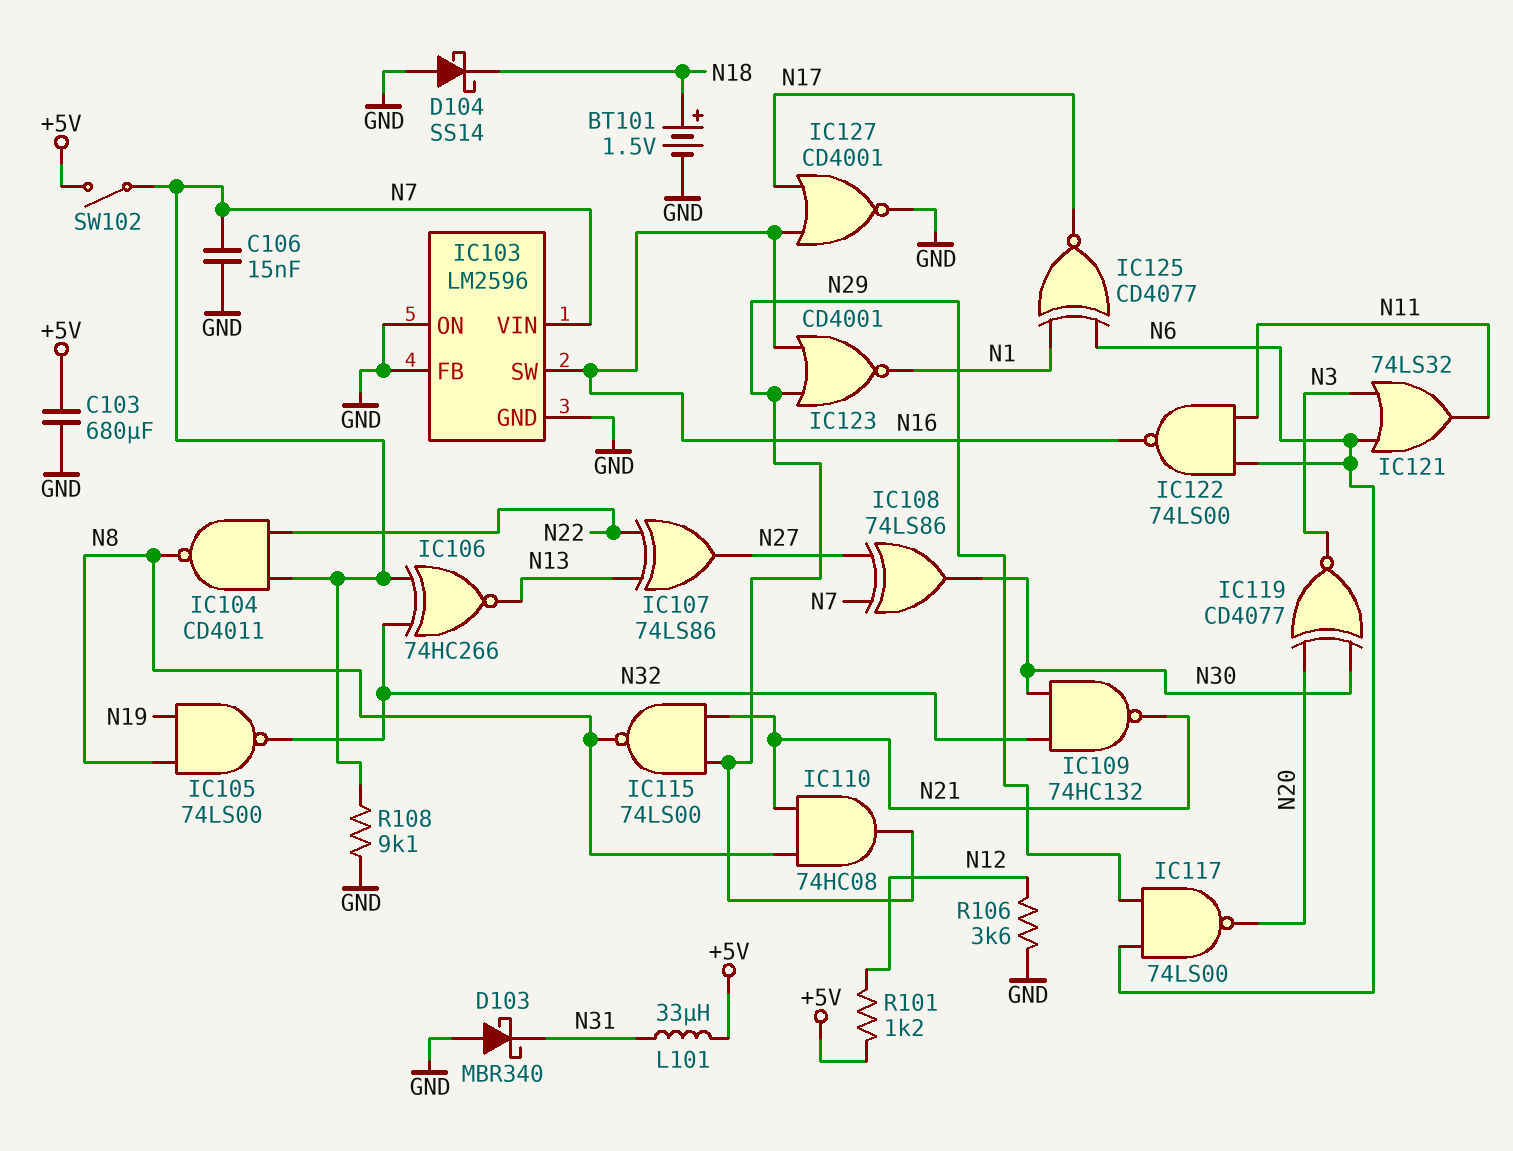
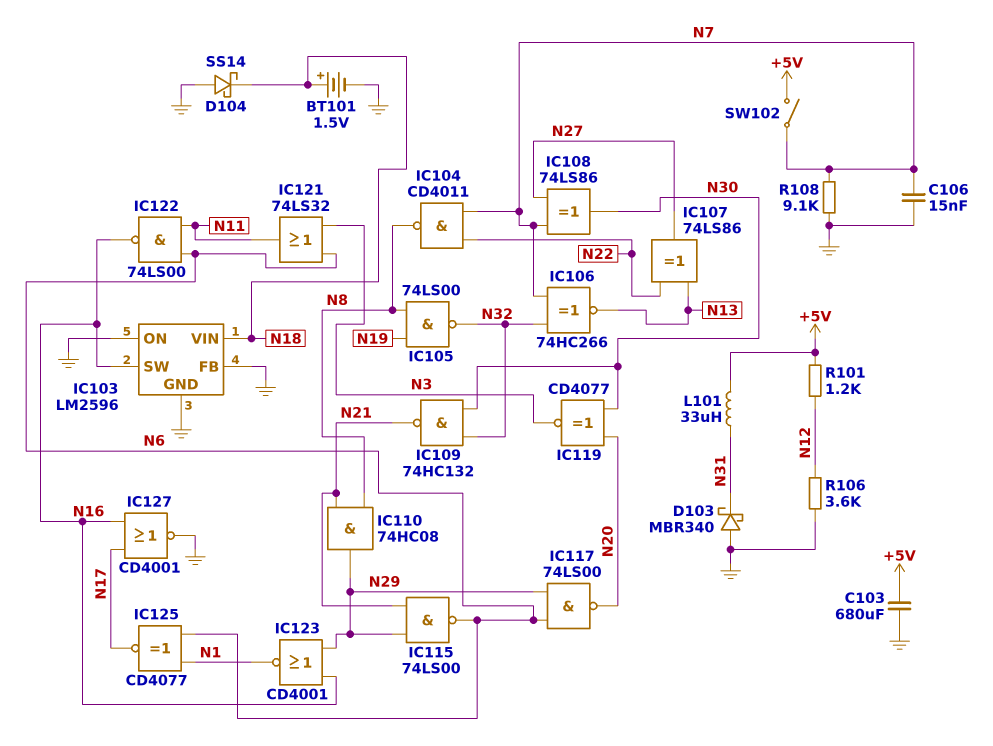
IC103 pin VIN: N7 -> N18
IC115: NAND 74LS00 (in N21, in N29, out N8) -> NAND 74LS00 (in N21, in N29, out N6)

